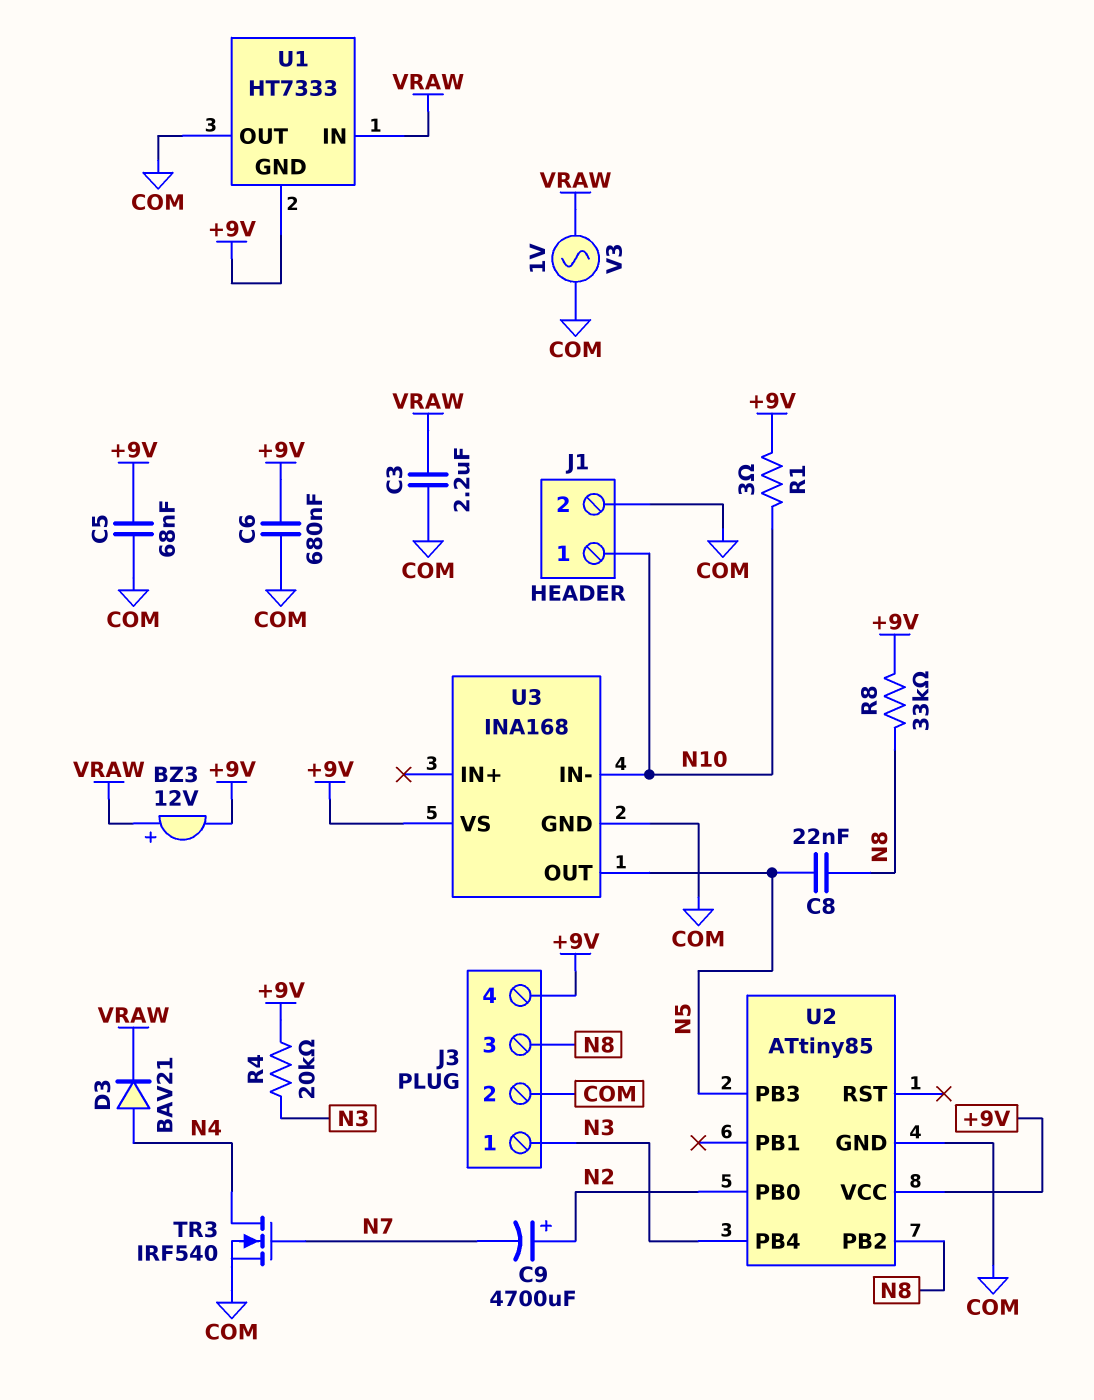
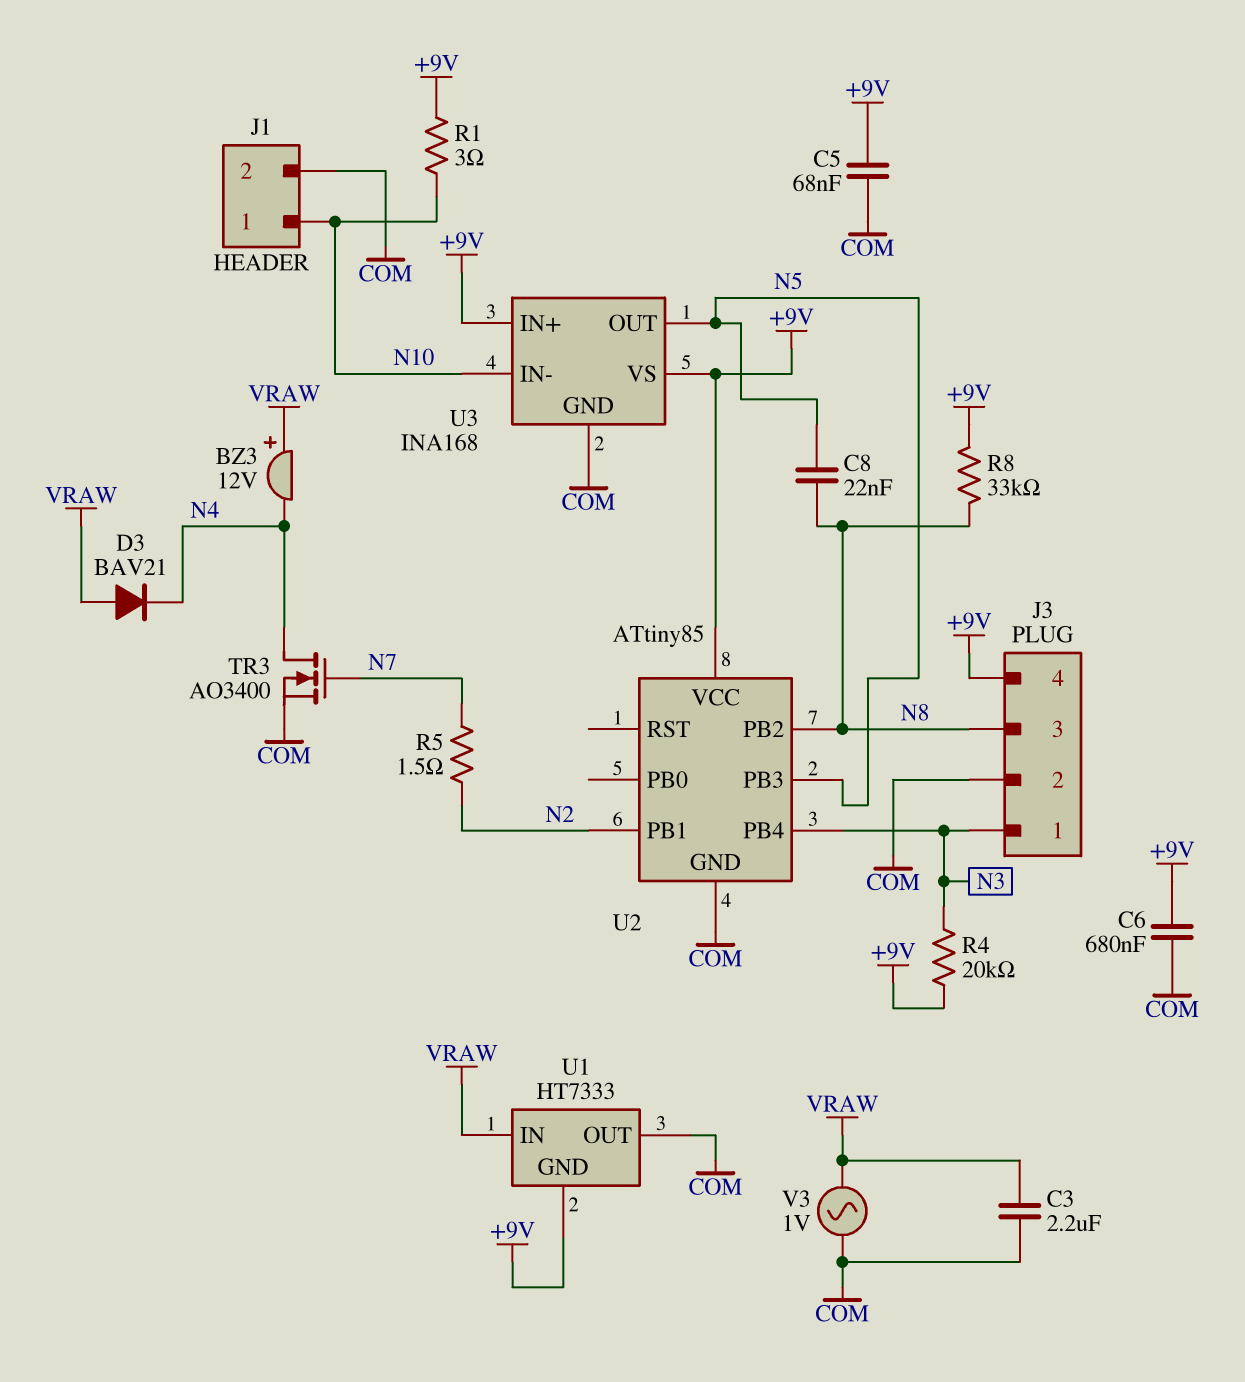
BZ3: buzzer 12V (plus VRAW, minus +9V) -> buzzer 12V (plus VRAW, minus N4)
C9: 4700uF (plus N2, minus N7) -> none
D3: diode BAV21 (A N4, K VRAW) -> diode BAV21 (A VRAW, K N4)
R5: none -> 1.5 (N2, N7)
TR3: NMOS IRF540 (G N7, D N4, S COM) -> NMOS AO3400 (G N7, D N4, S COM)
U2 pin PB0: N2 -> none
U2 pin PB1: none -> N2
U3 pin IN+: none -> +9V

